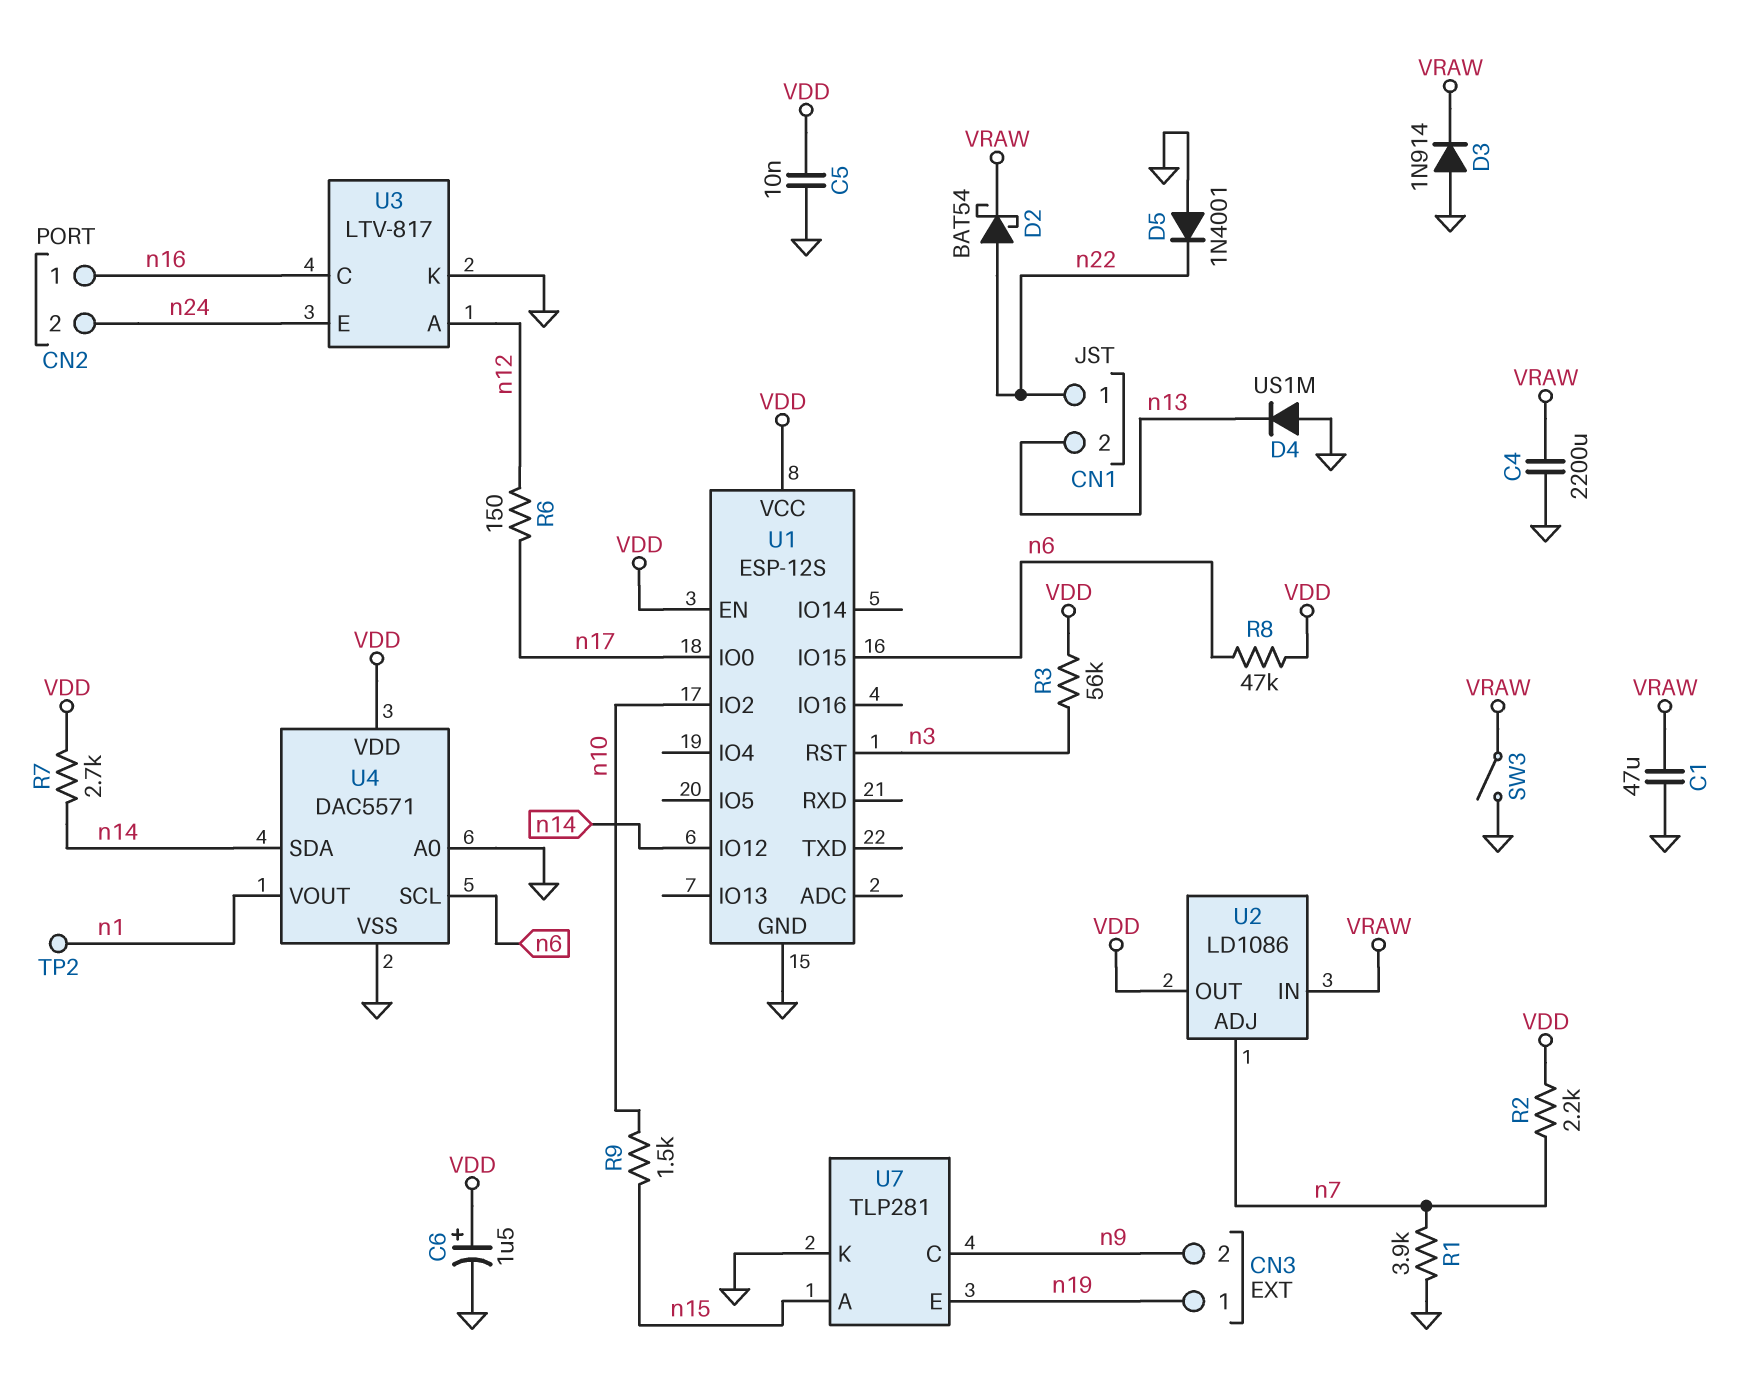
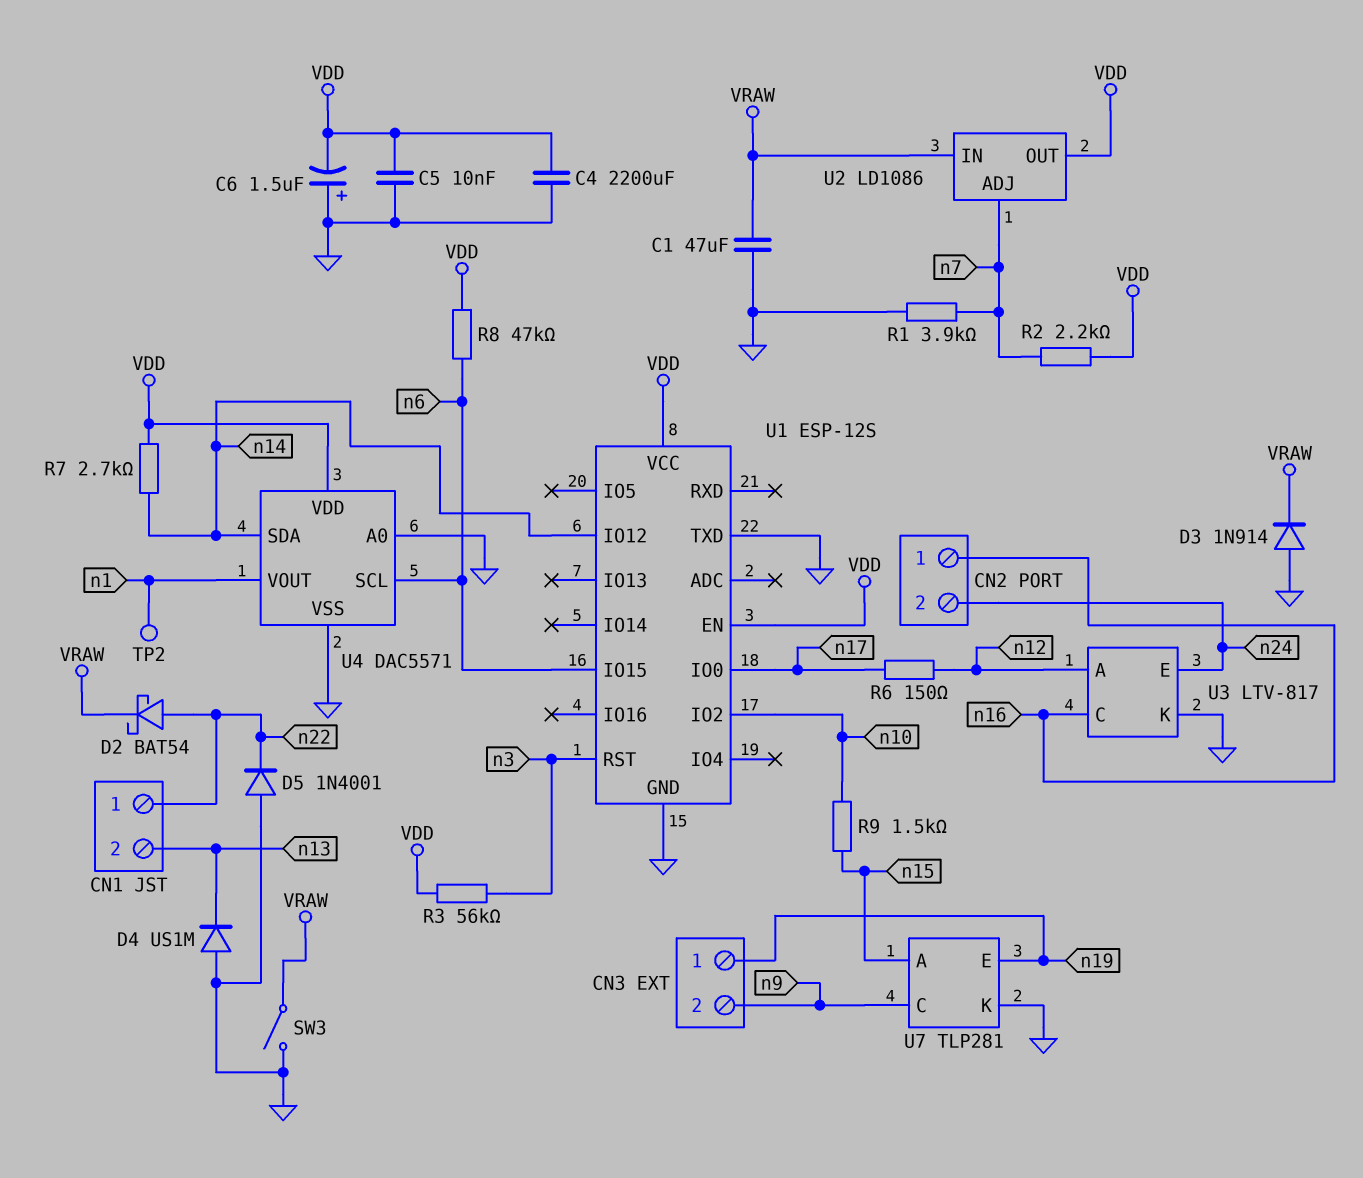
C4: 2200uF (GND, VRAW) -> 2200uF (GND, VDD)
C6: 1.5uF (plus VDD, minus GND) -> 1.5uF (plus GND, minus VDD)
U1 pin TXD: none -> GND

